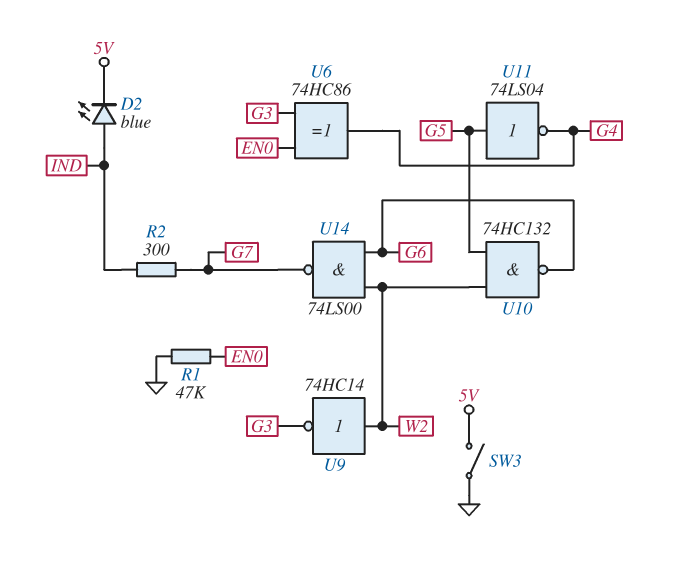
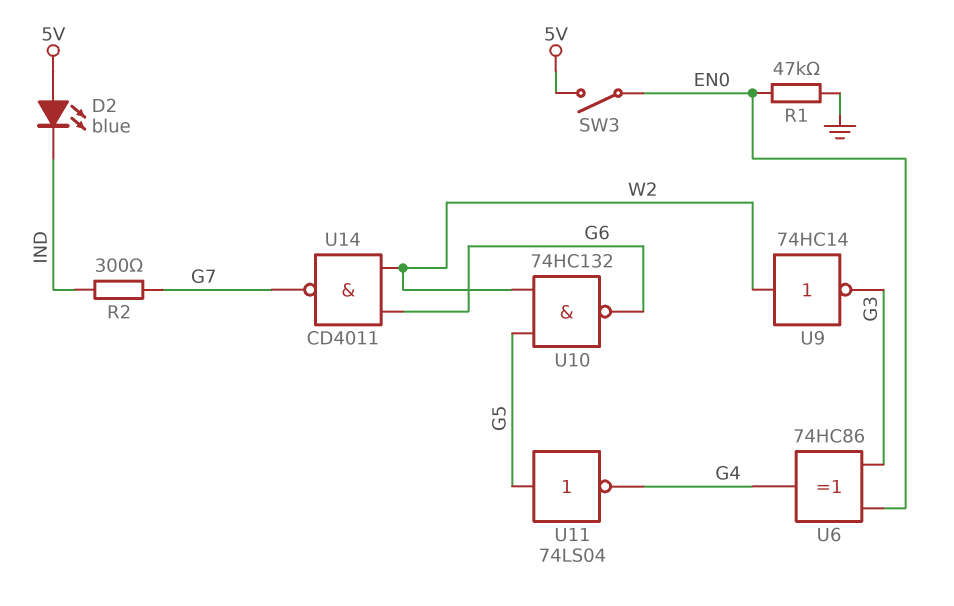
D2: LED blue (A IND, K 5V) -> LED blue (A 5V, K IND)
SW3: switch (5V, GND) -> switch (5V, EN0)
U14: NAND 74LS00 (in G6, in W2, out G7) -> NAND CD4011 (in G6, in W2, out G7)

